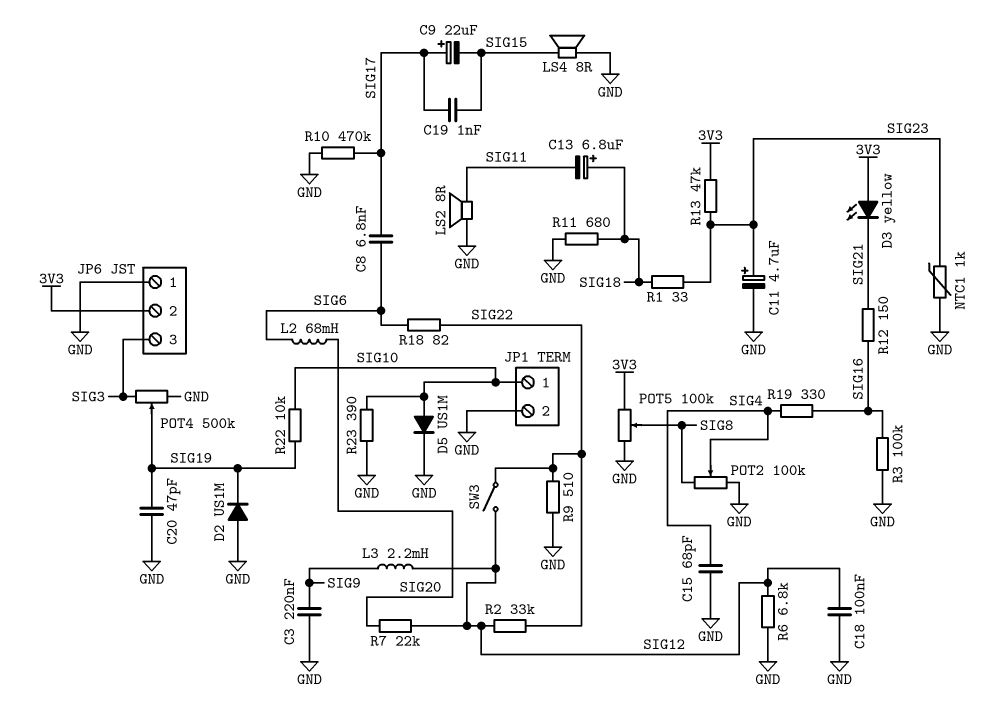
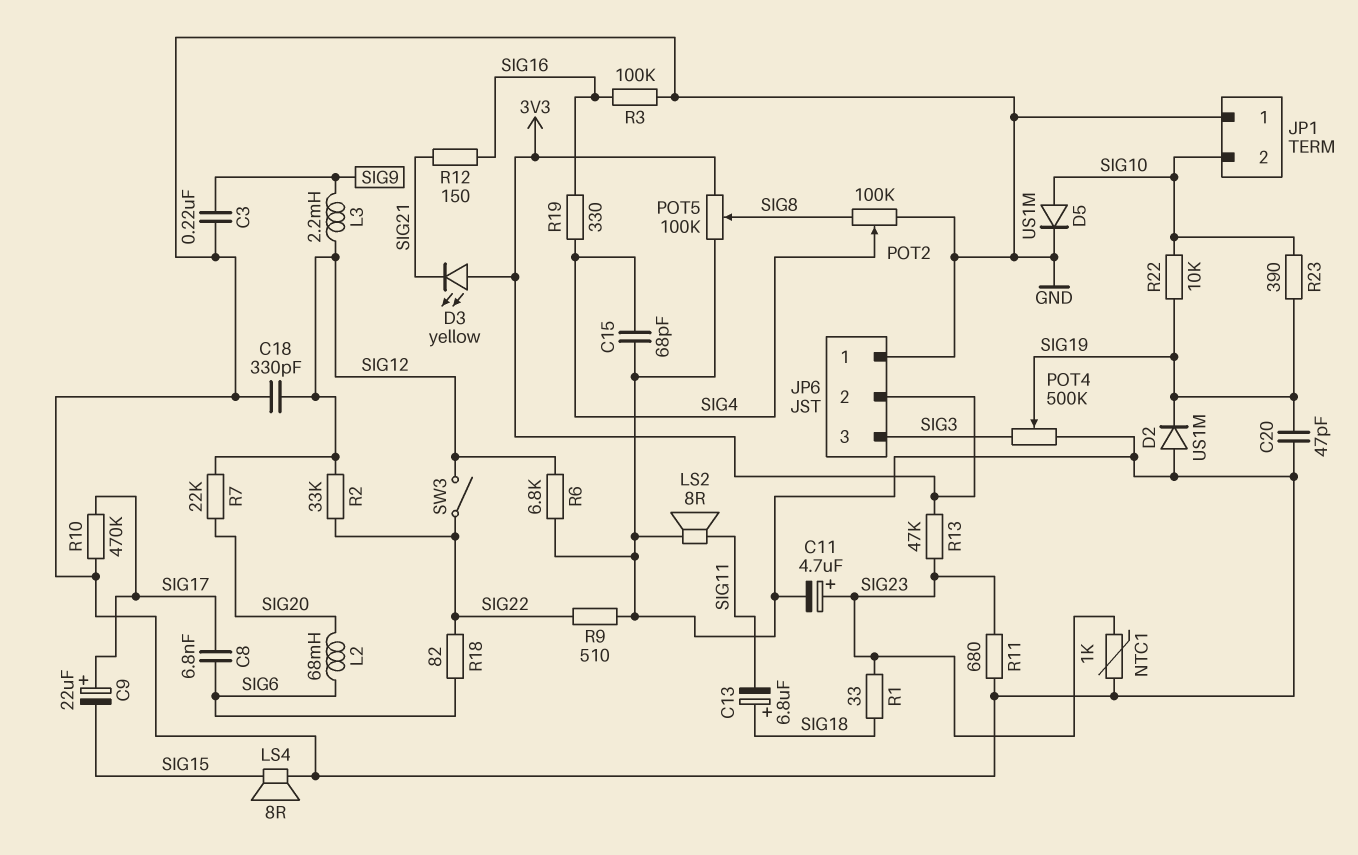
C18: 100nF (GND, SIG12) -> 330pF (GND, SIG12)
C19: 1nF (SIG15, SIG17) -> none
JP1 pin 1: SIG10 -> GND
JP1 pin 2: GND -> SIG10
R11: 680 (GND, SIG18) -> 680 (GND, SIG23)
R23: 390 (GND, SIG10) -> 390 (SIG10, SIG19)

